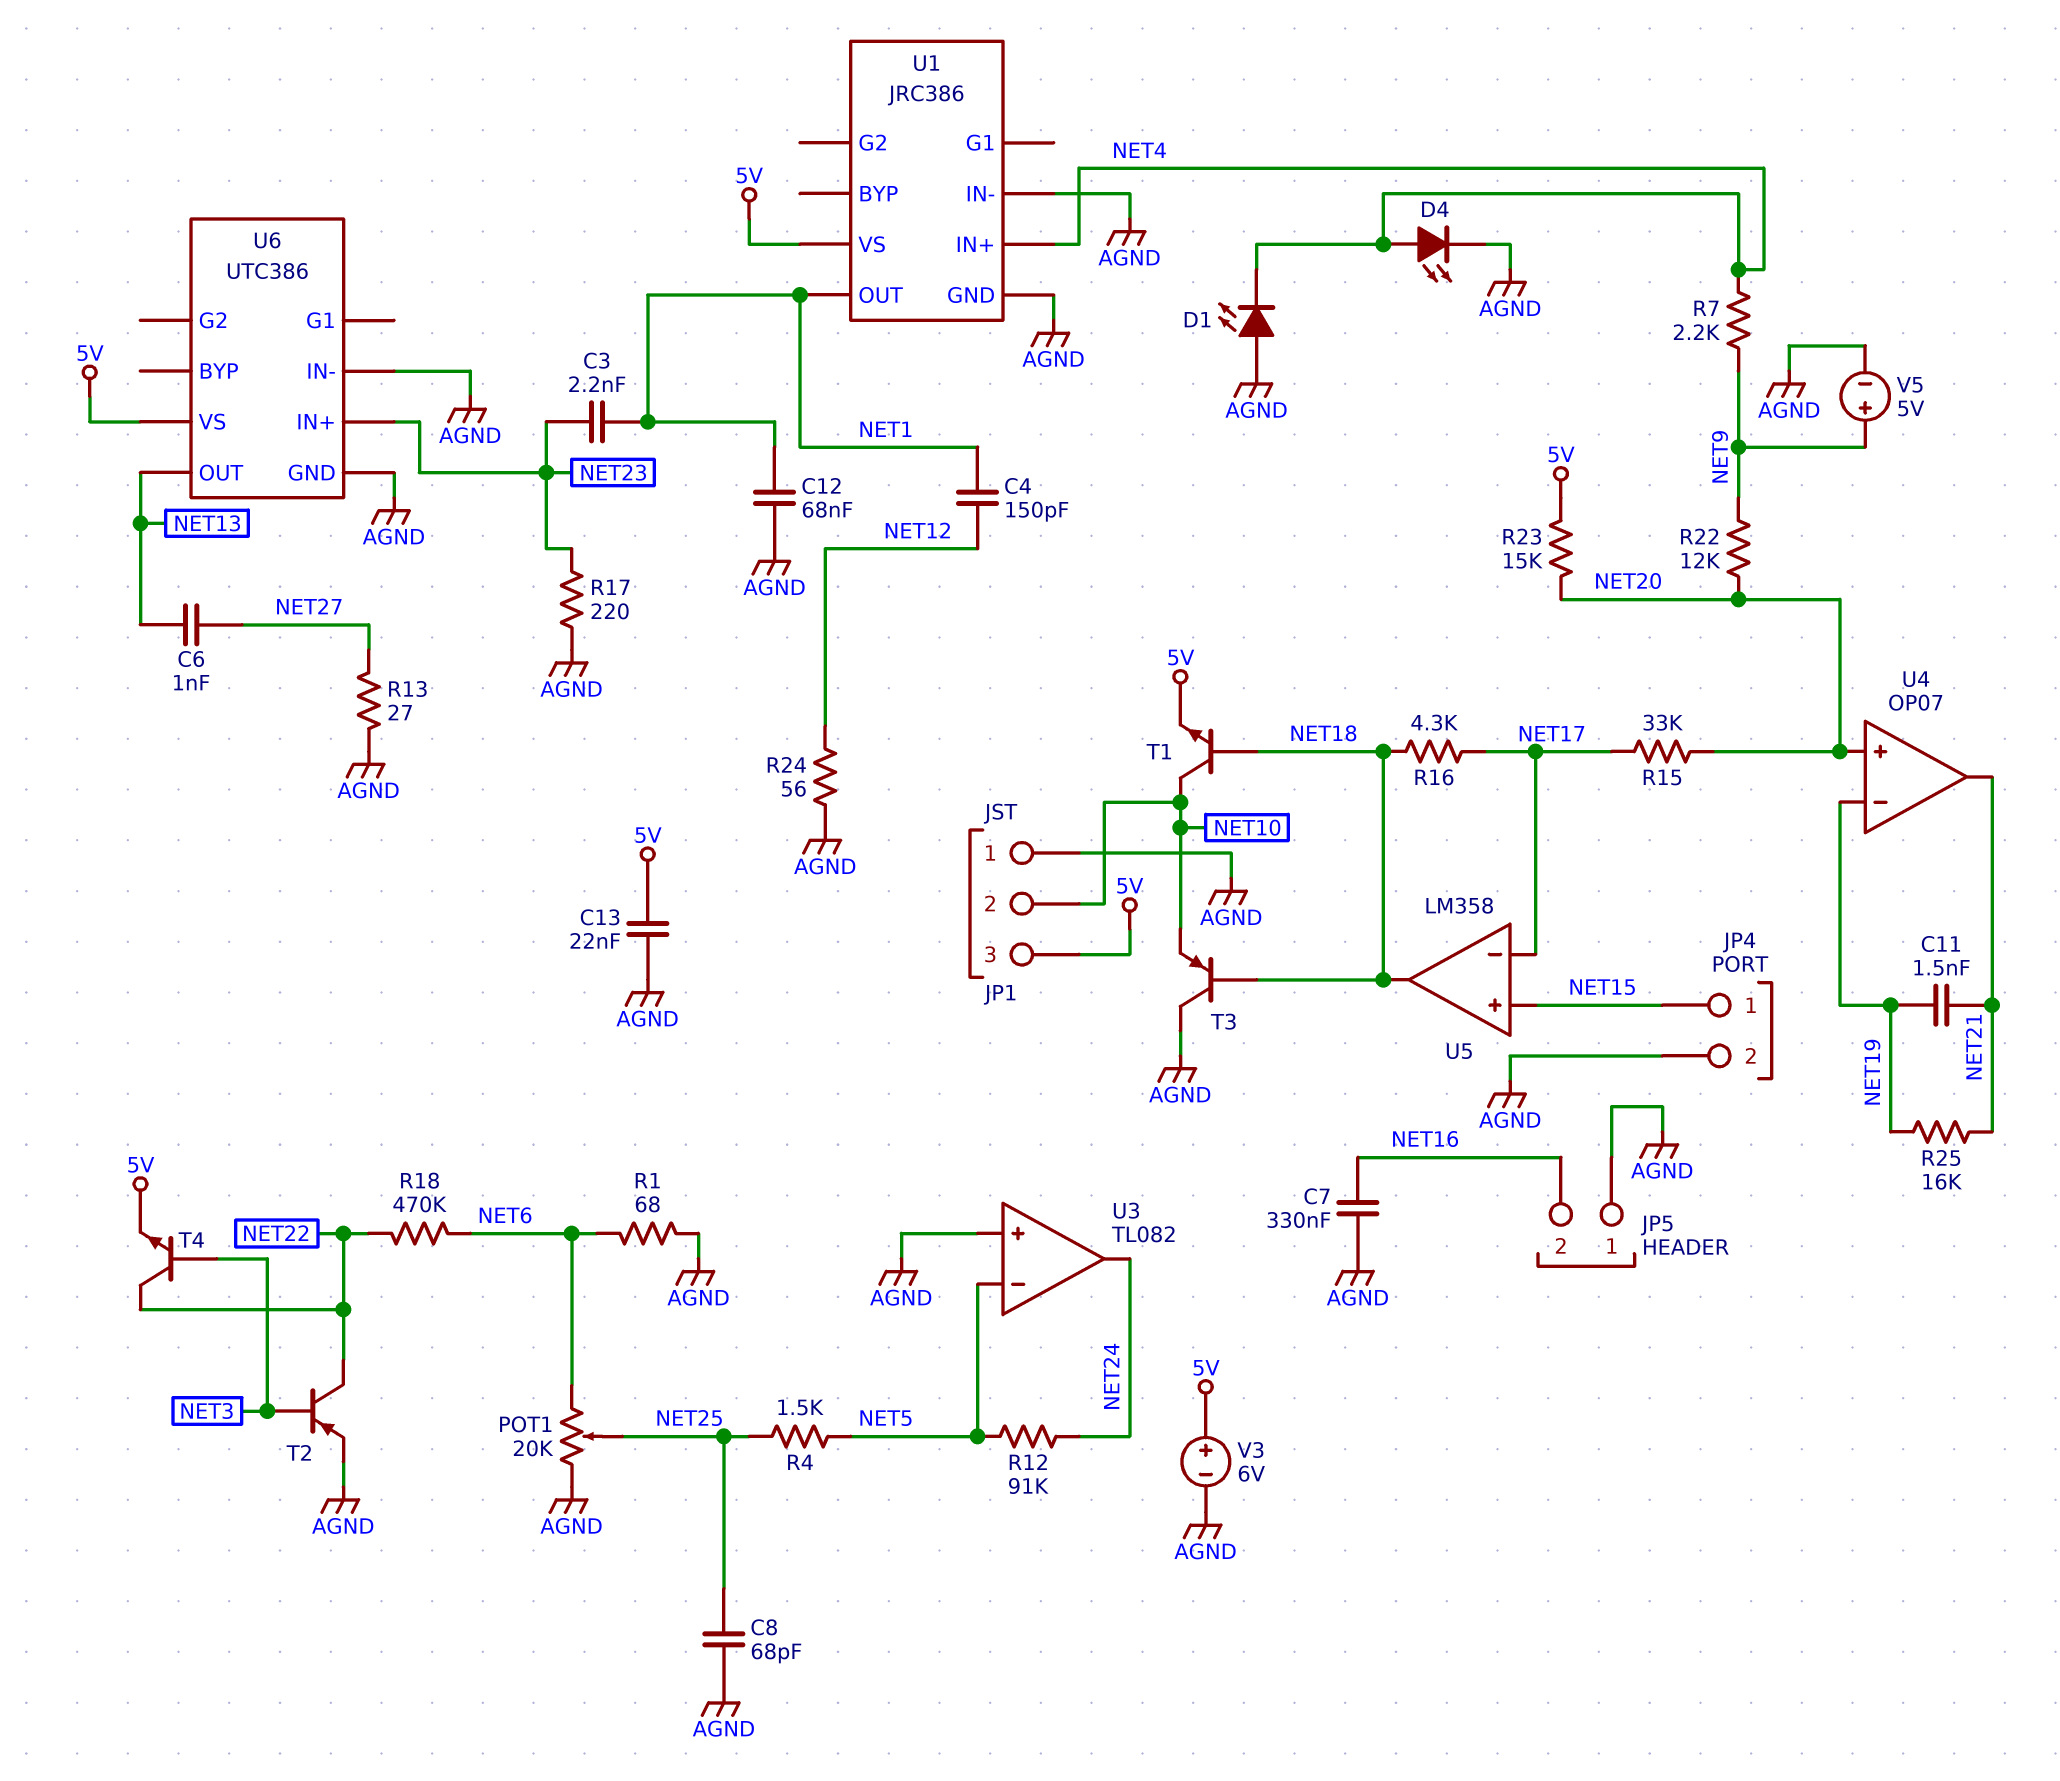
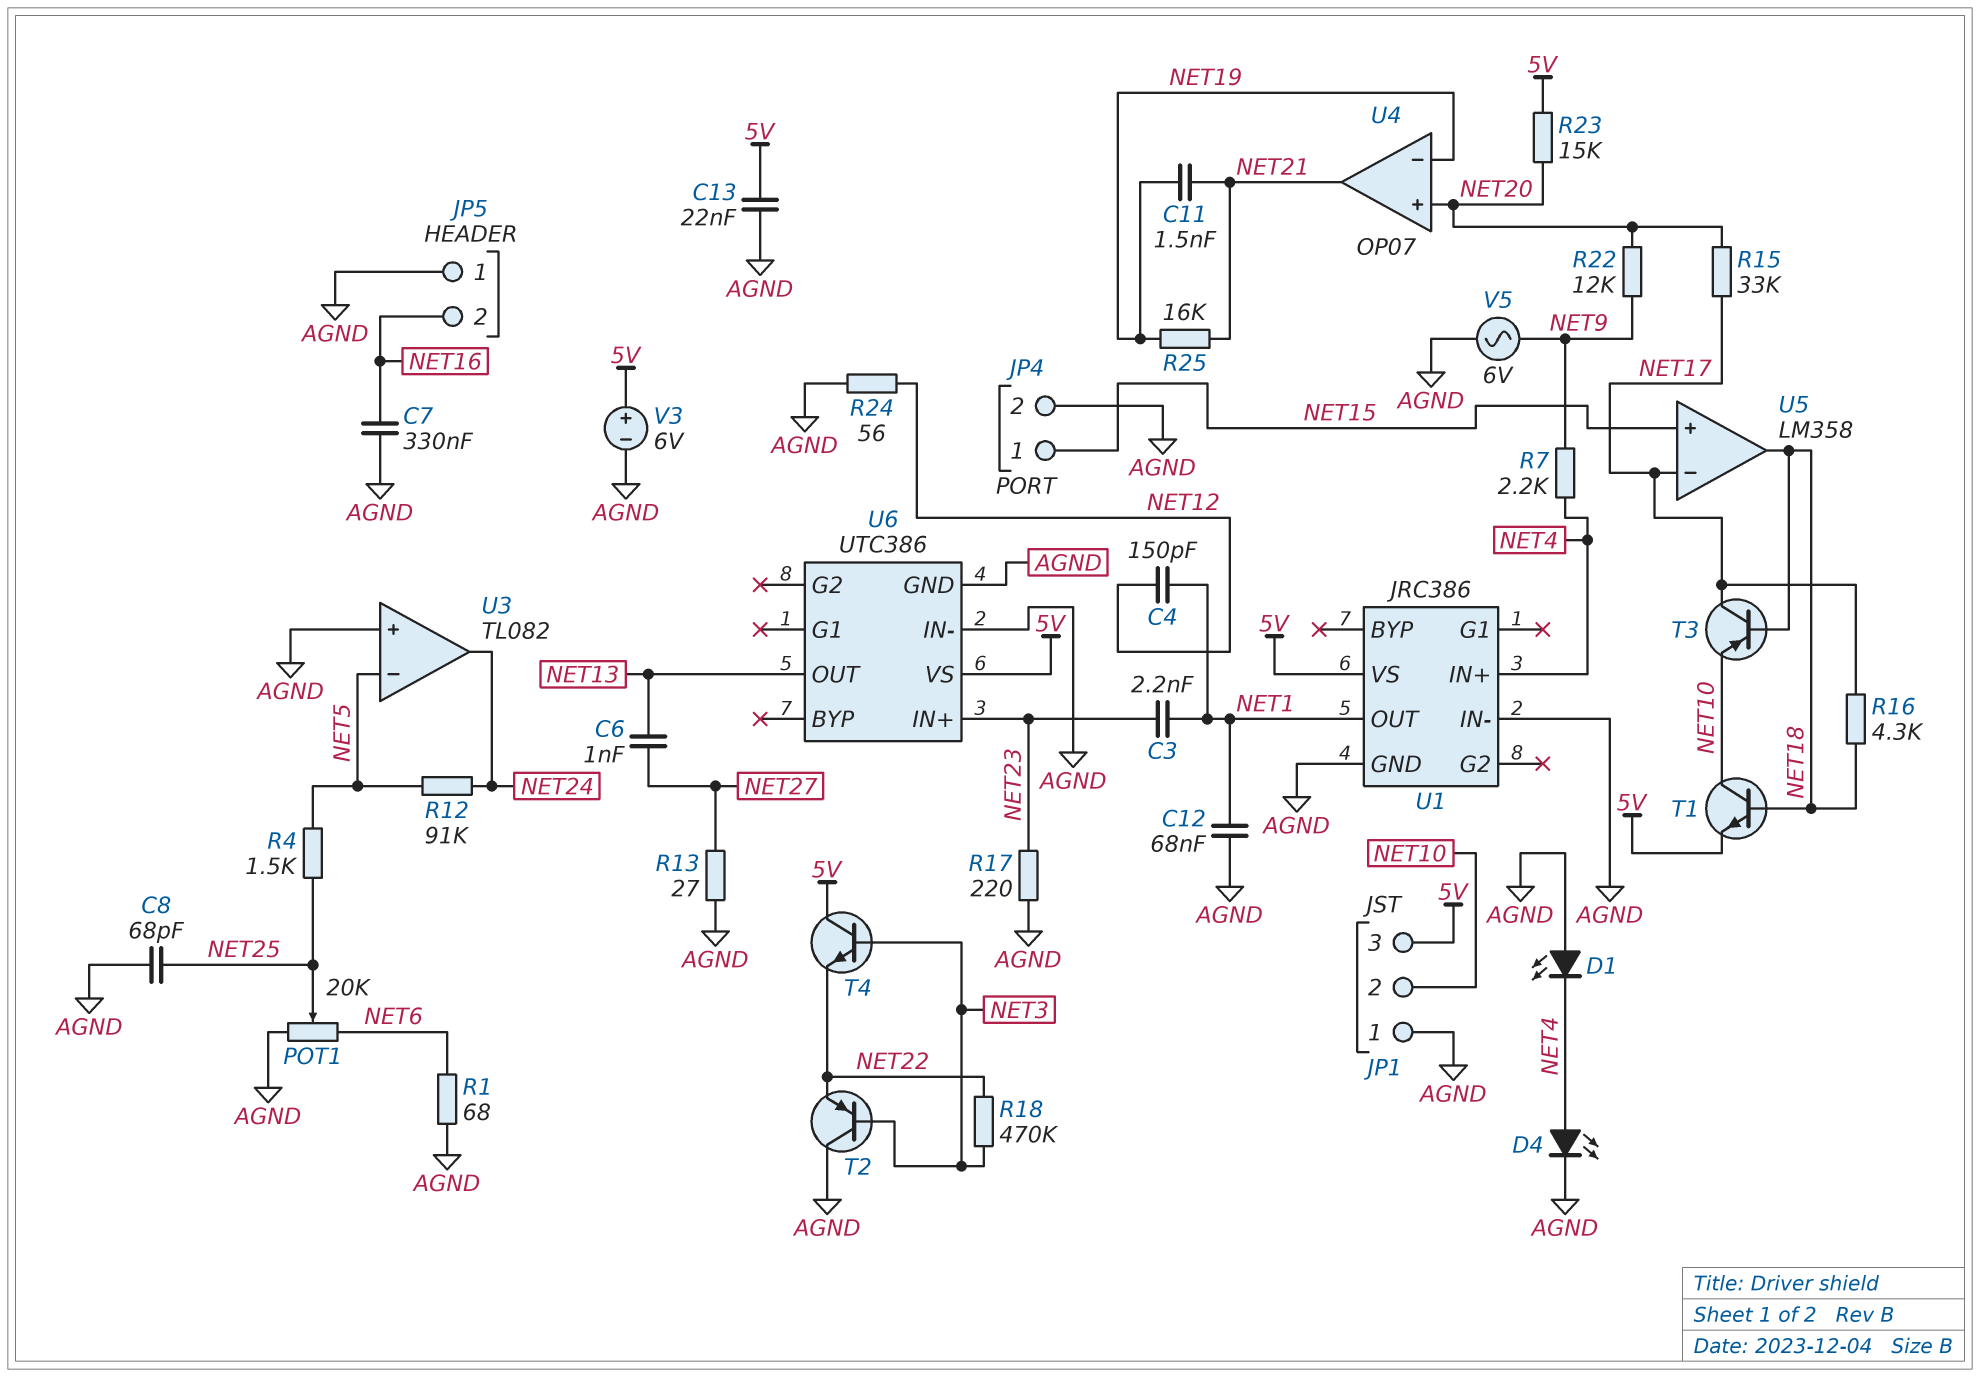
R18: 470k (NET6, NET22) -> 470k (NET3, NET22)
T2: PNP (B NET3, C NET22, E AGND) -> PNP (B NET3, C AGND, E NET22)
T3: PNP (B NET18, C AGND, E NET10) -> PNP (B NET18, C NET17, E NET10)
T4: NPN (B NET3, C NET22, E 5V) -> NPN (B NET3, C 5V, E NET22)
V5: 5V (plus NET9, minus AGND) -> AC 6V (AGND, NET9)

